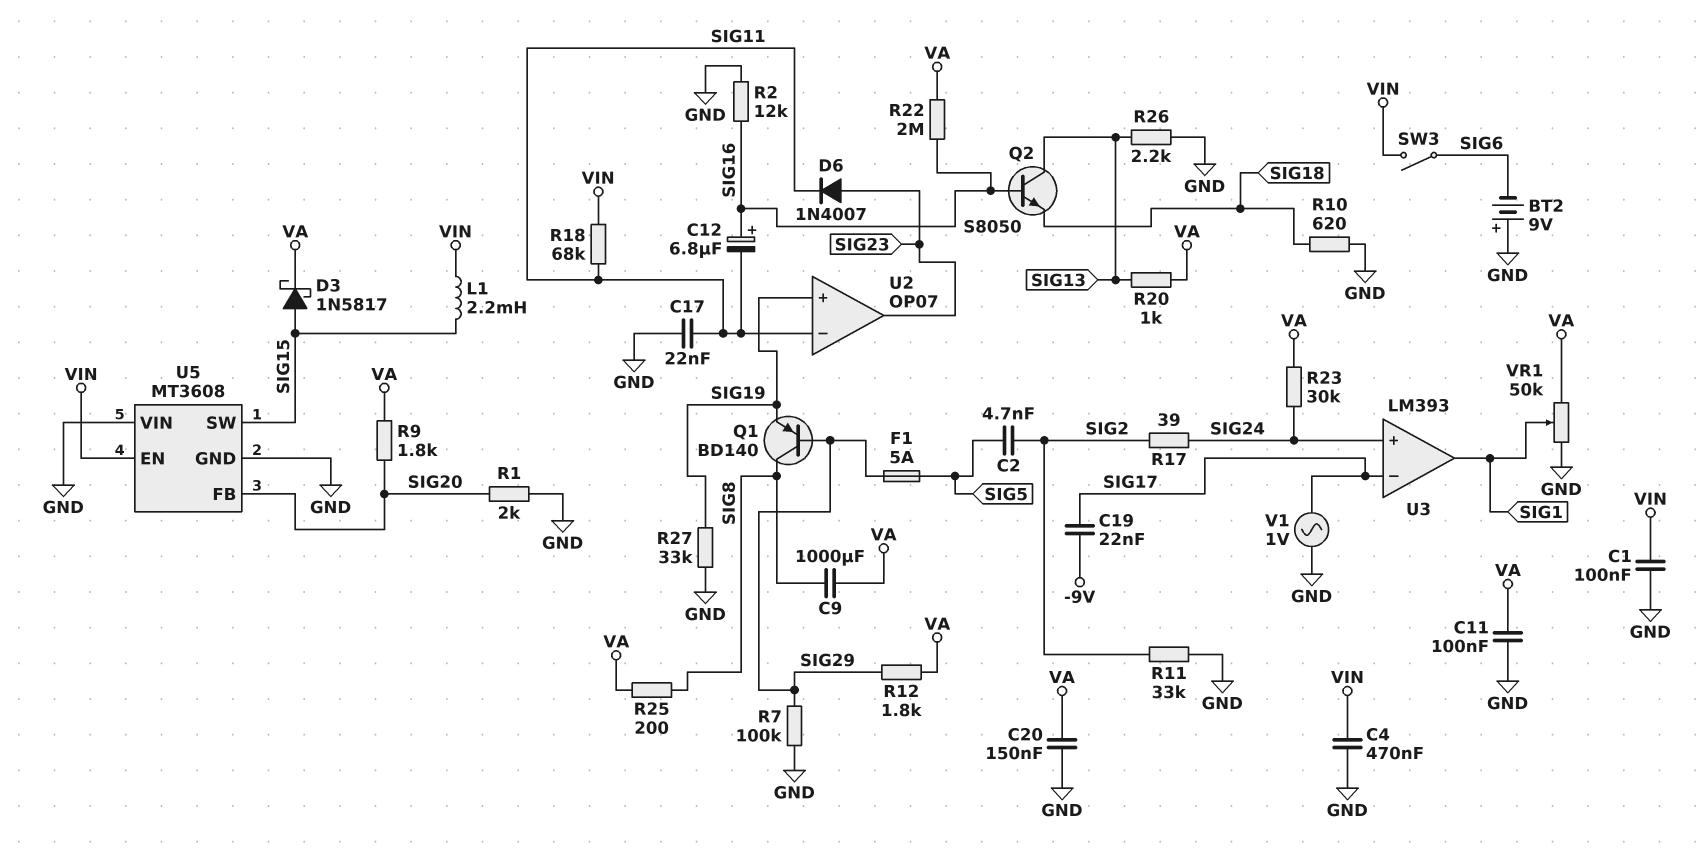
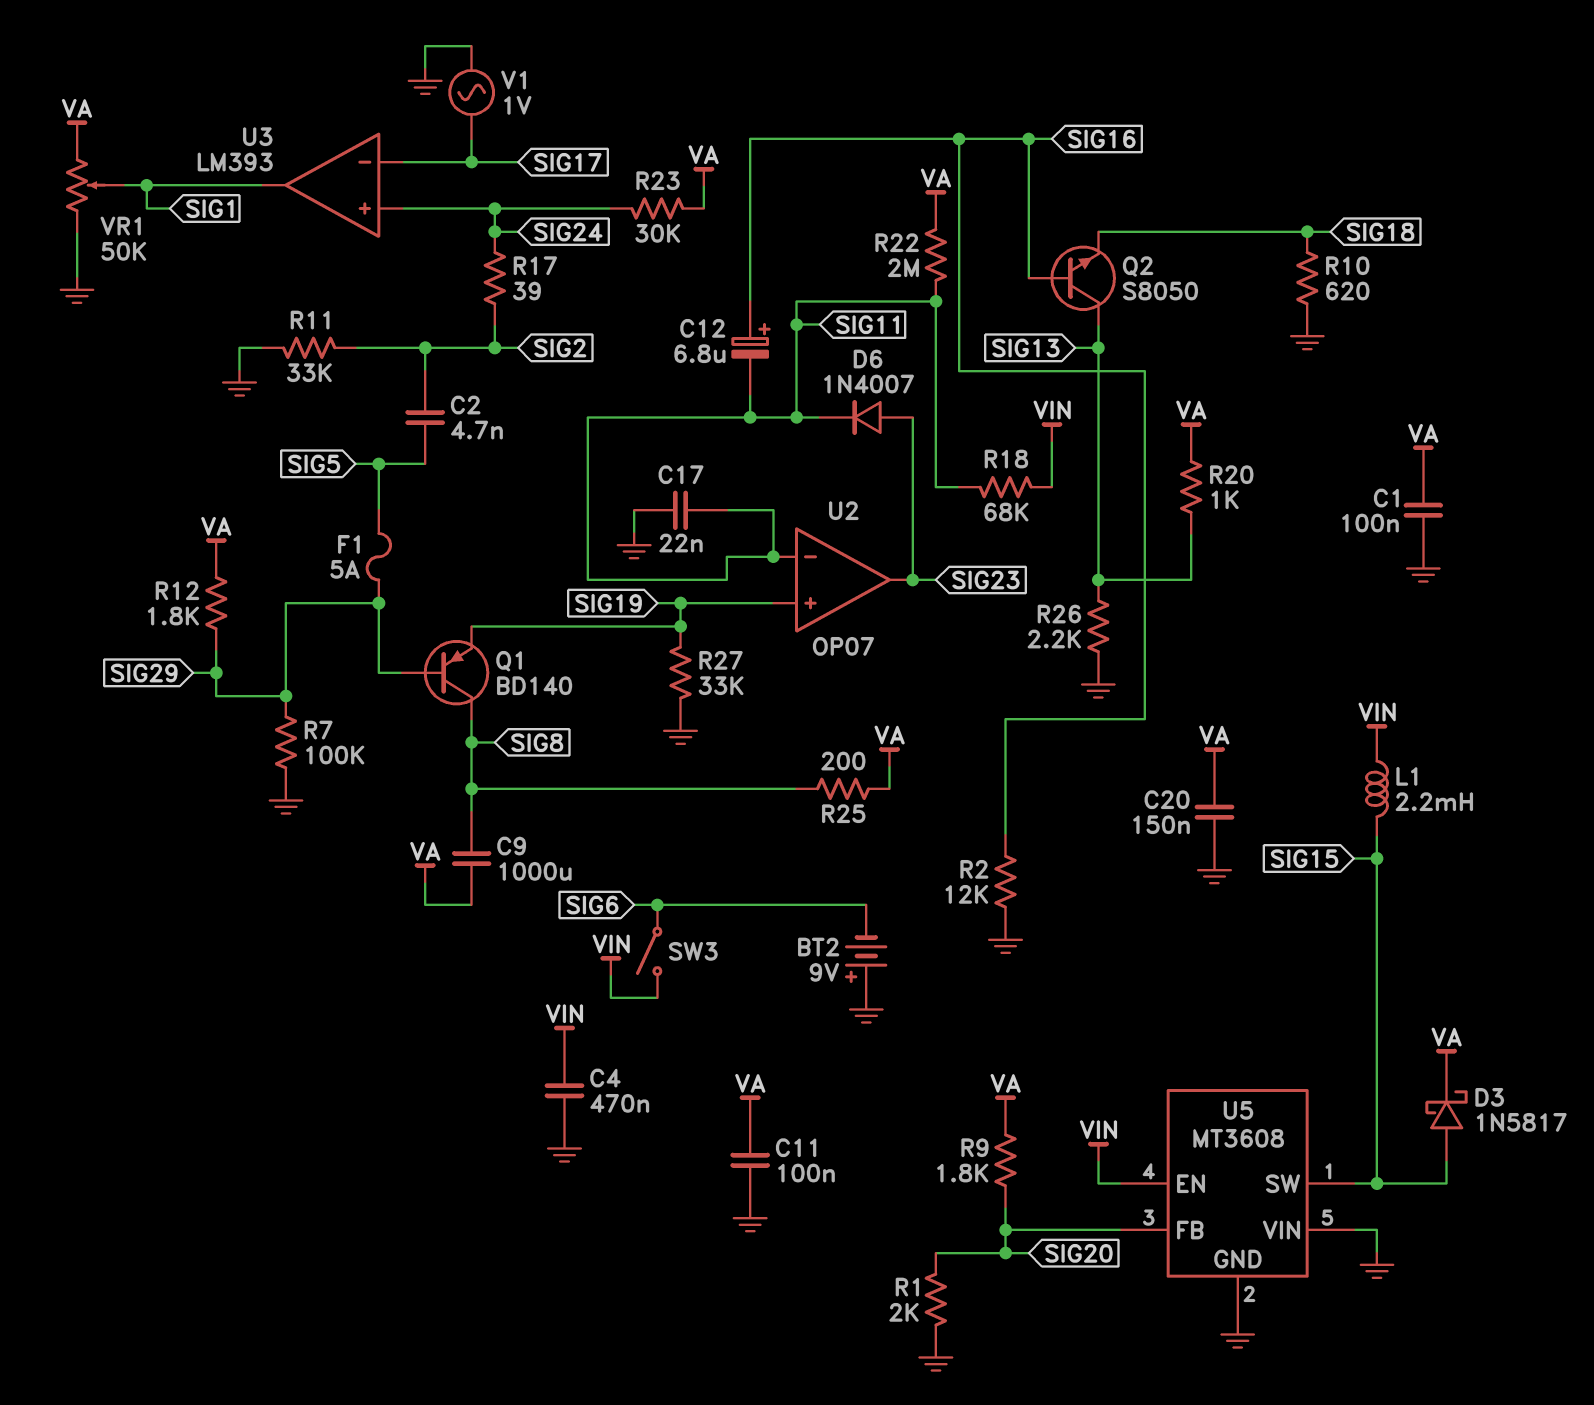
C1: 100nF (GND, VIN) -> 100nF (GND, VA)
C19: 22nF (-9V, SIG17) -> none
R22: 2M (SIG16, VA) -> 2M (SIG11, VA)

